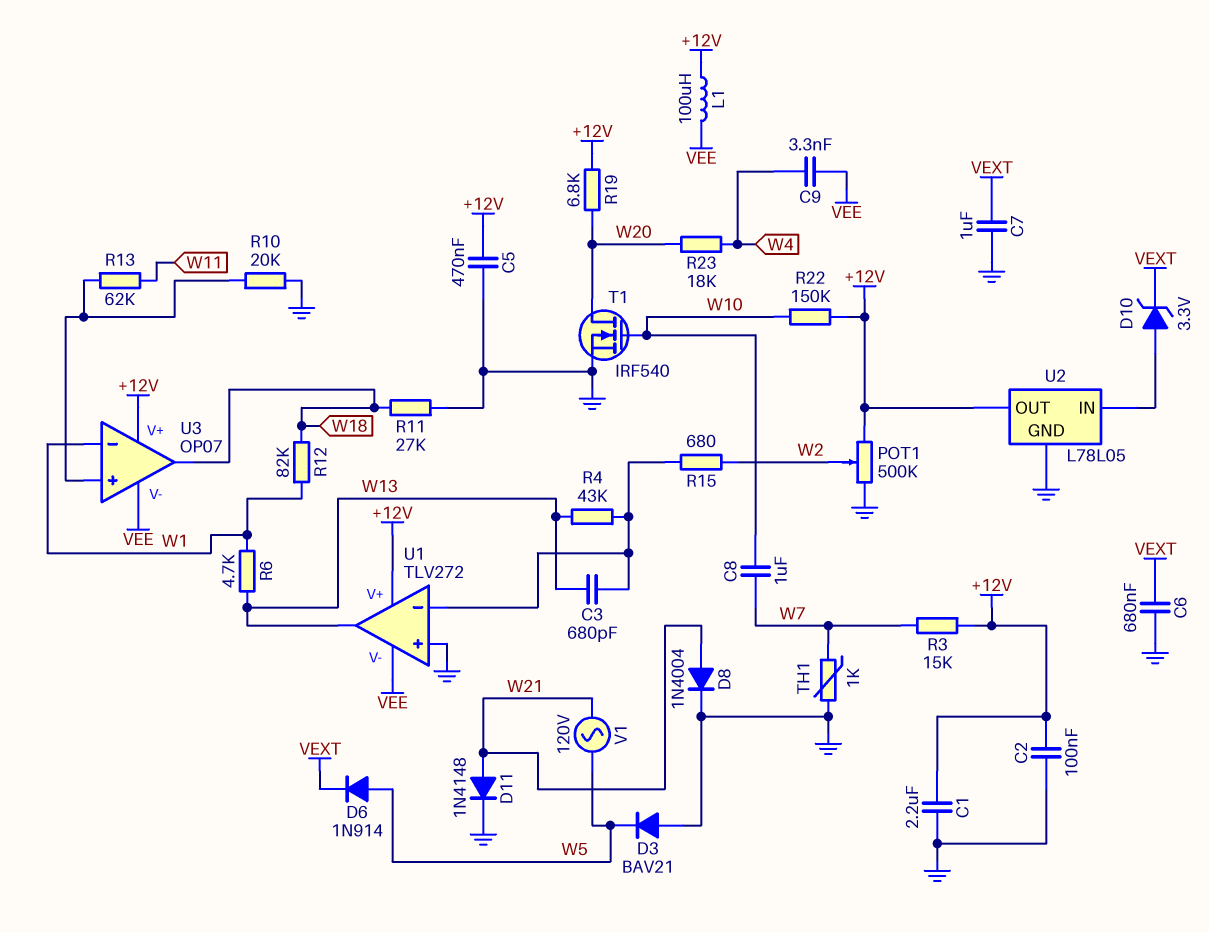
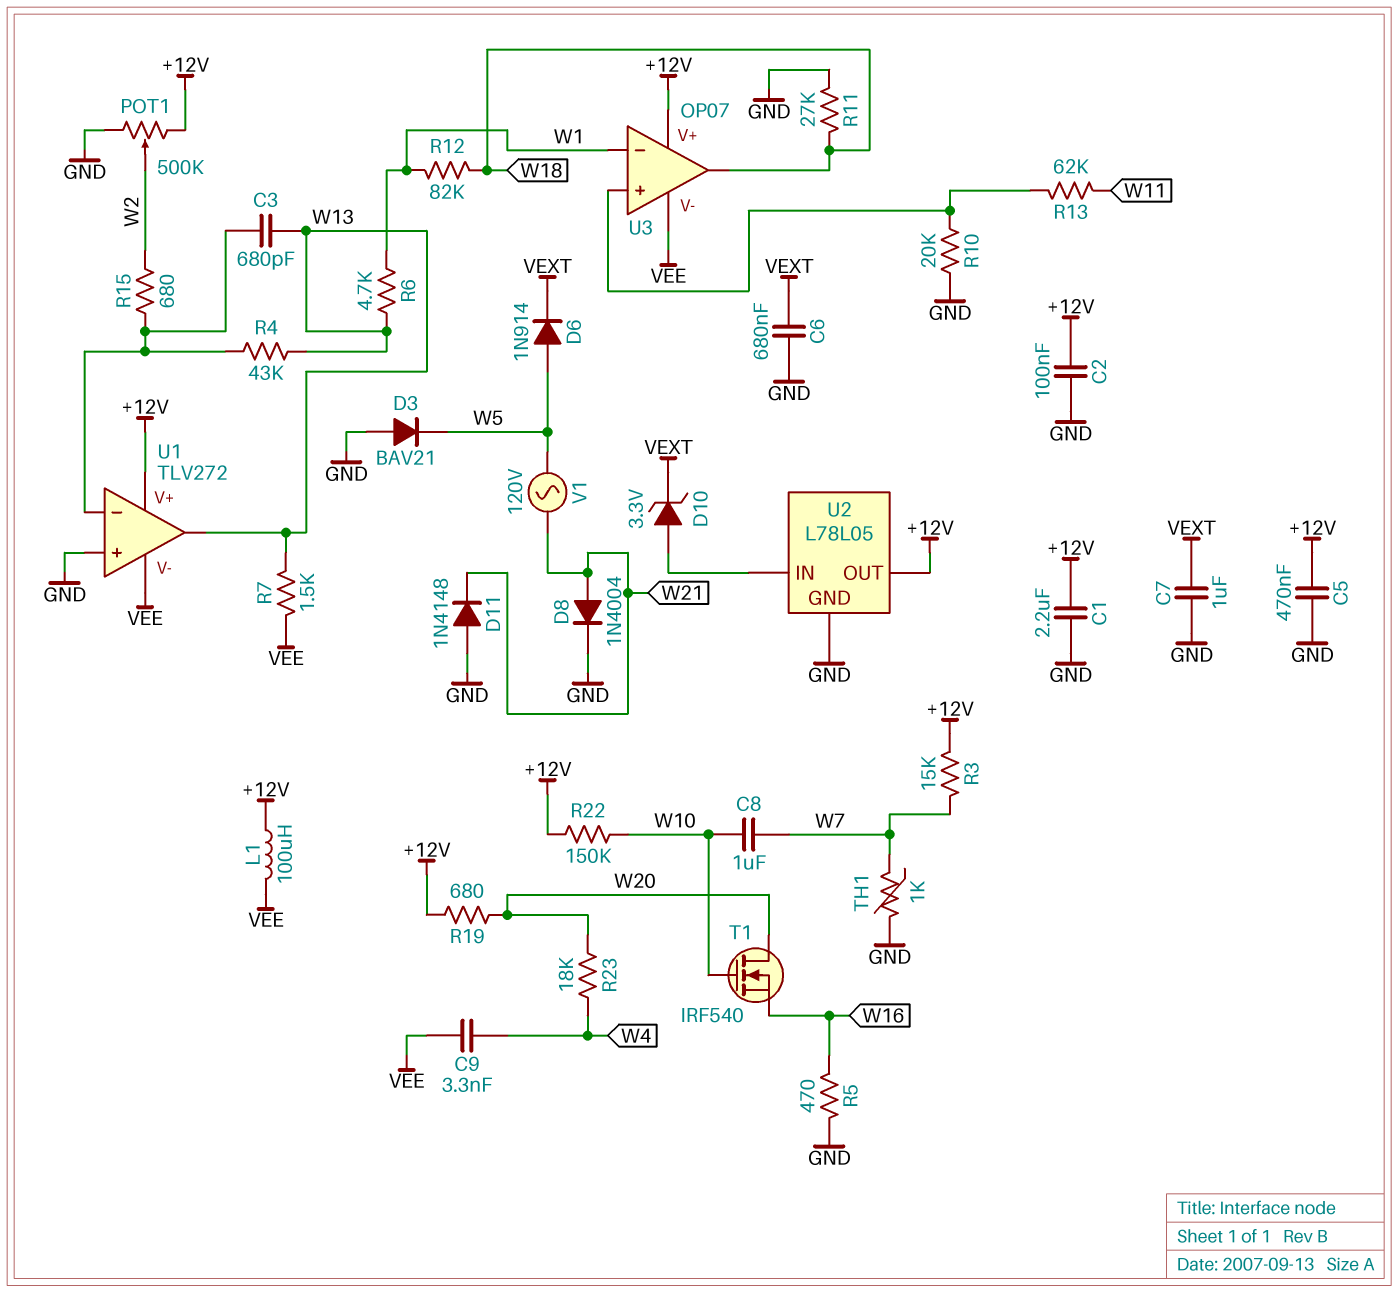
D11: diode 1N4148 (A W21, K GND) -> diode 1N4148 (A GND, K W21)
R5: none -> 470 (GND, W16)
R7: none -> 1.5k (VEE, W13)
R19: 6.8k (+12V, W20) -> 680 (+12V, W20)
T1: NMOS IRF540 (G W10, D W20, S GND) -> NMOS IRF540 (G W10, D W20, S W16)

